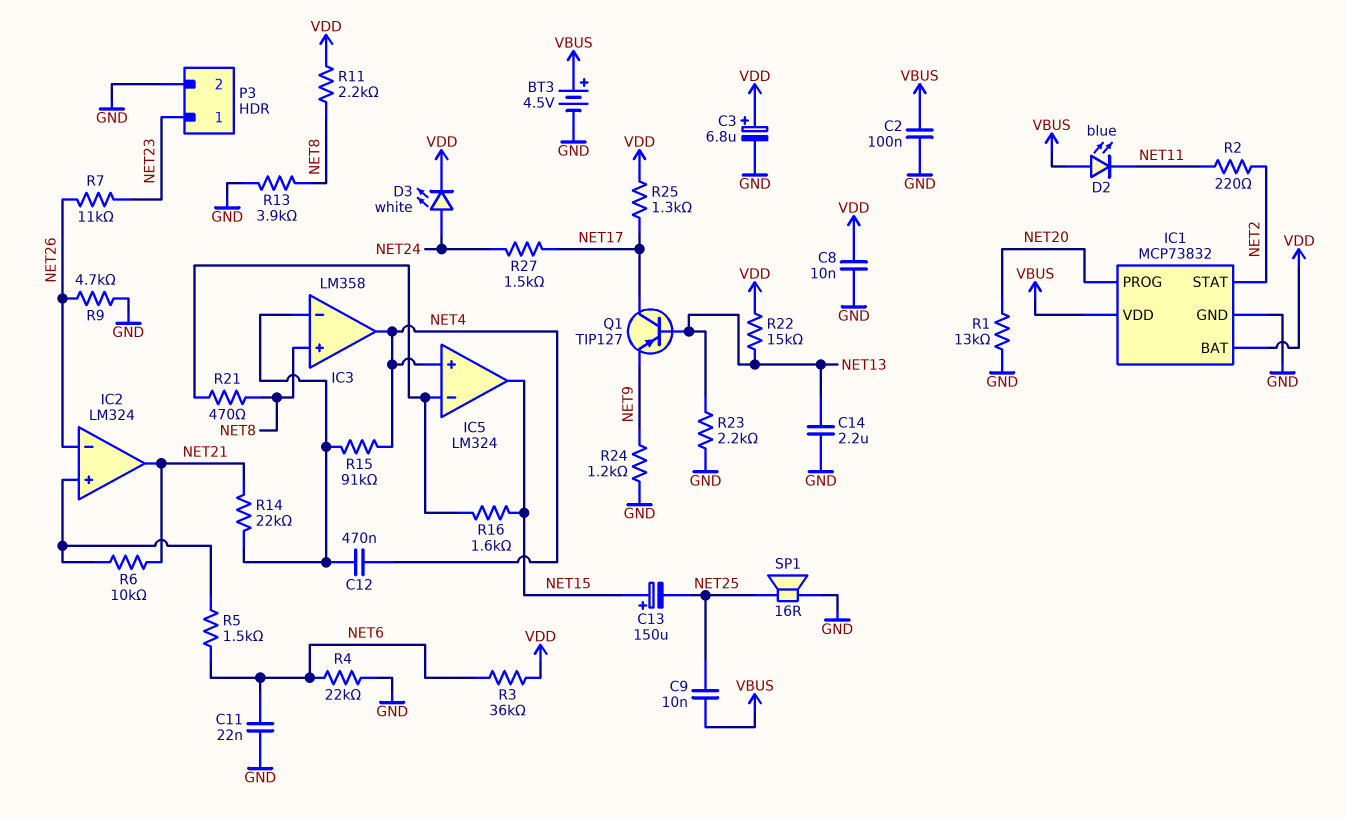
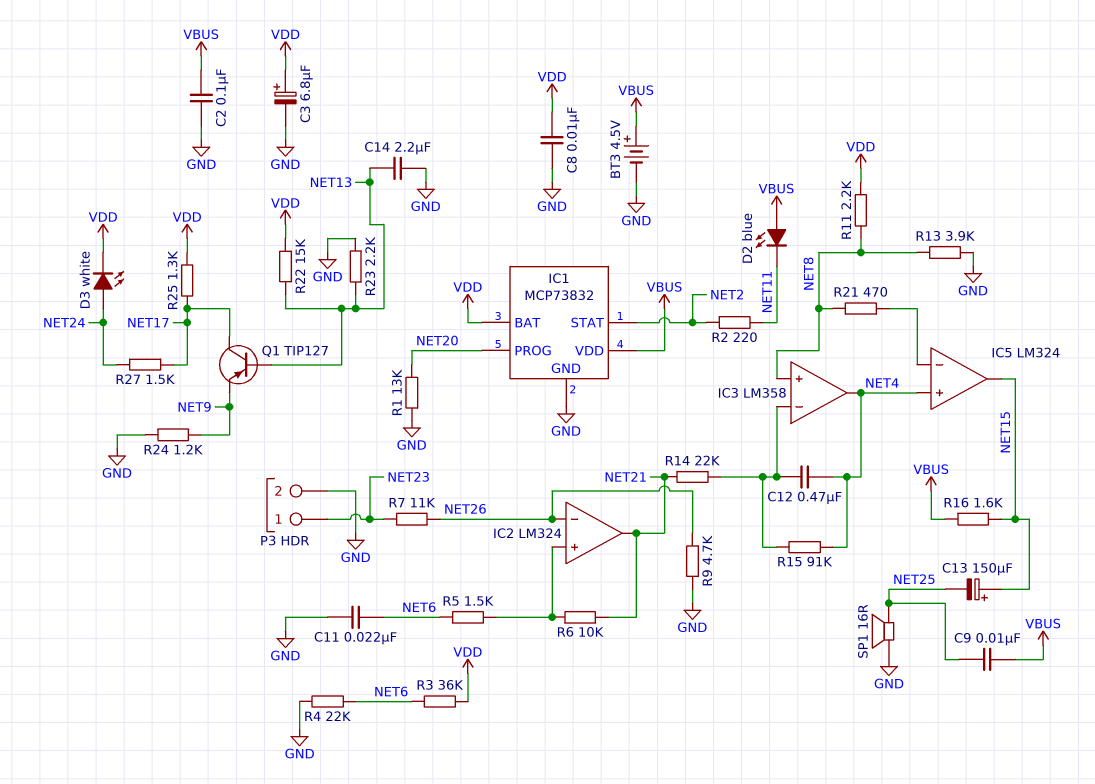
R16: 1.6k (IC5/in-, NET15) -> 1.6k (NET15, VBUS)

